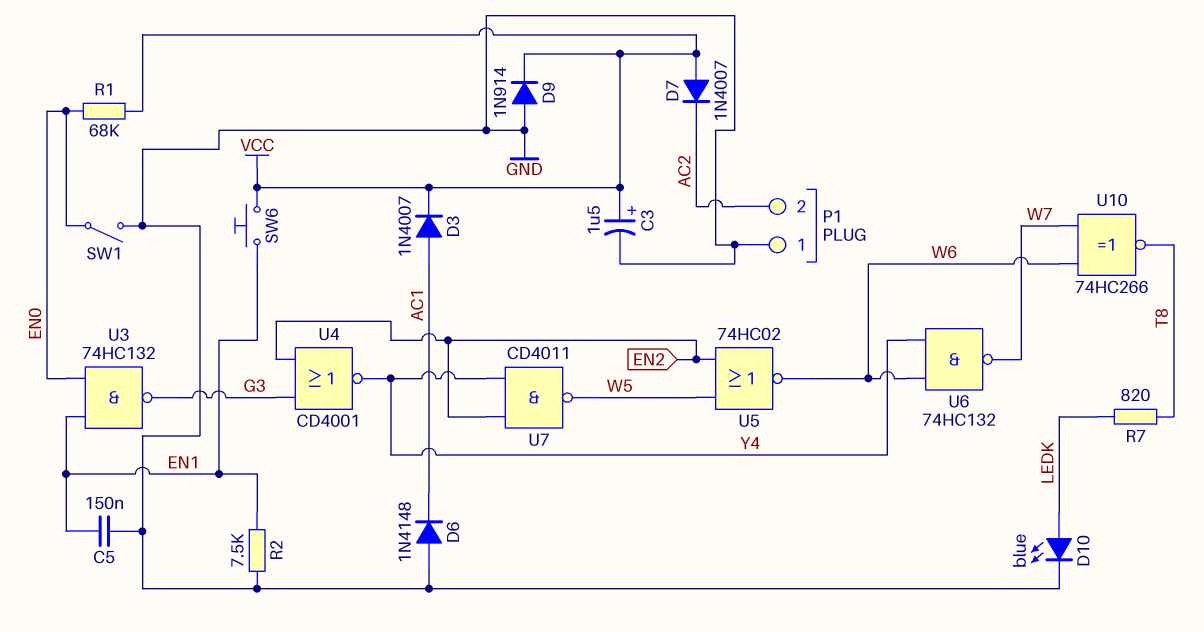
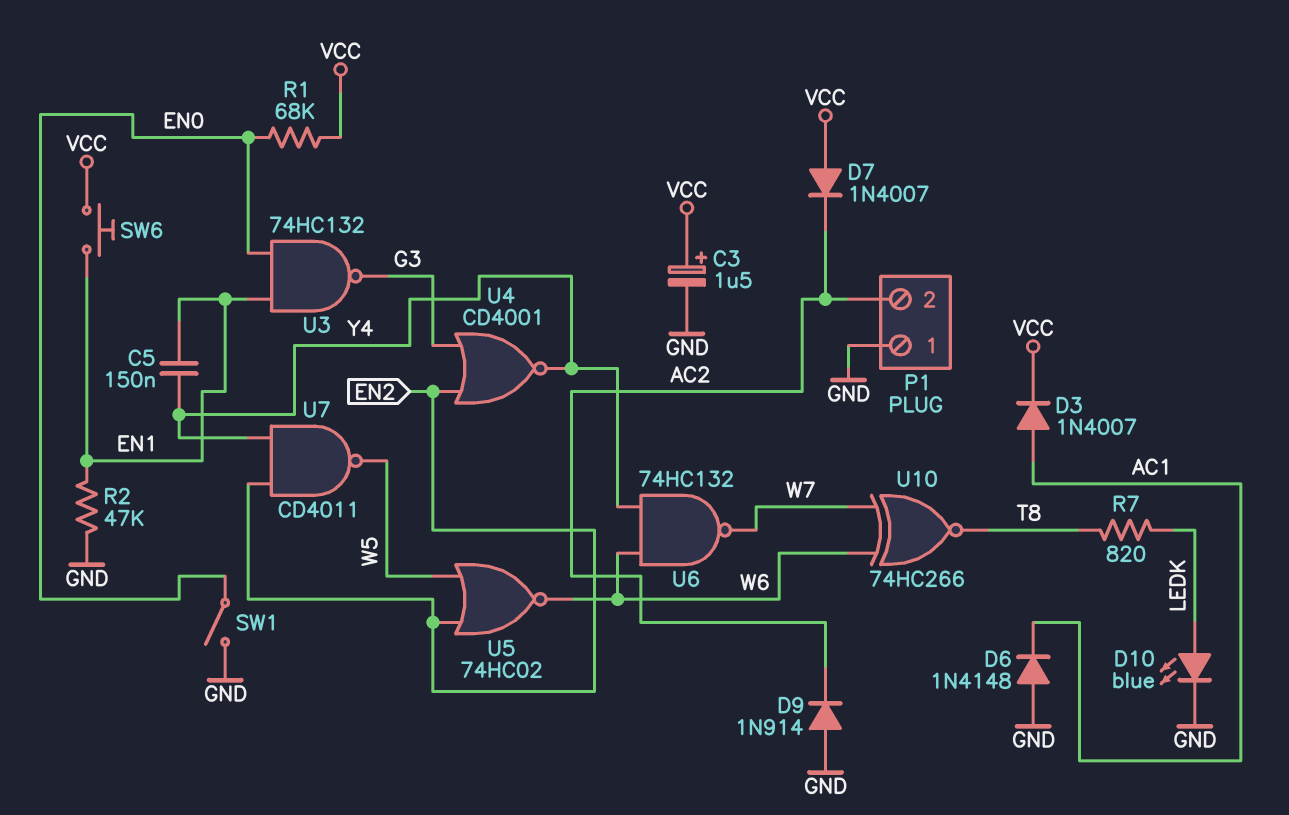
C5: 150nF (EN1, GND) -> 150nF (EN1, Y4)
D9: diode 1N914 (A GND, K VCC) -> diode 1N914 (A GND, K AC2)
R2: 7.5k (EN1, GND) -> 47k (EN1, GND)

